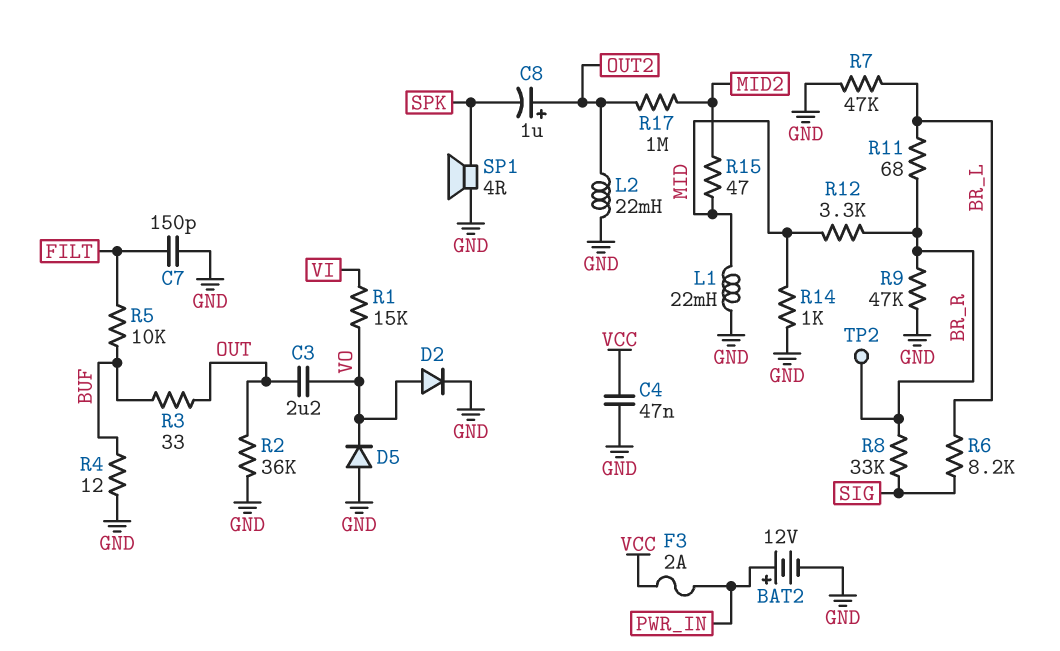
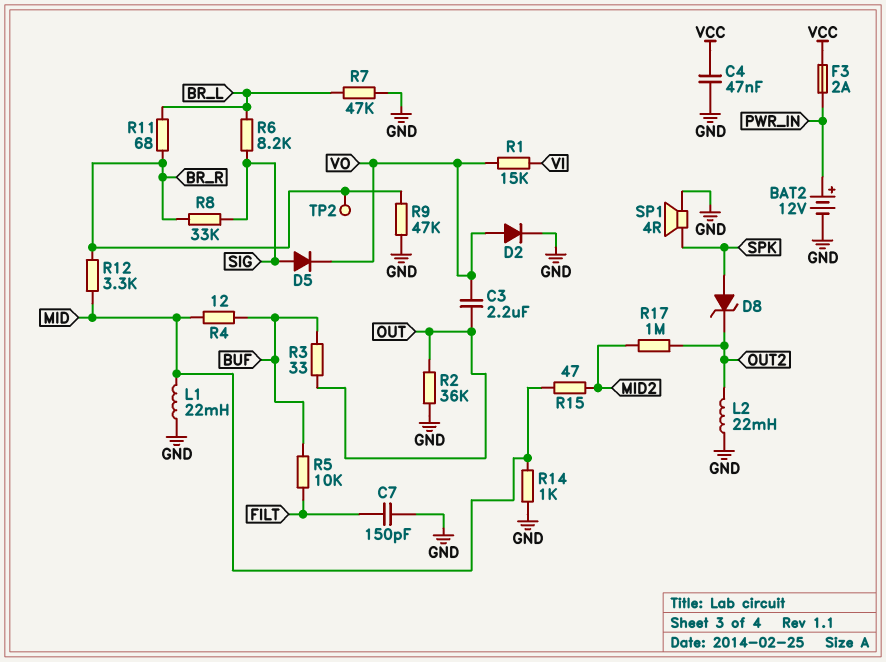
C8: 1uF (plus OUT2, minus SPK) -> none
D5: diode (A GND, K VO) -> diode (A SIG, K VO)
D8: none -> zener (A SPK, K OUT2)
R4: 12 (BUF, GND) -> 12 (BUF, MID)

